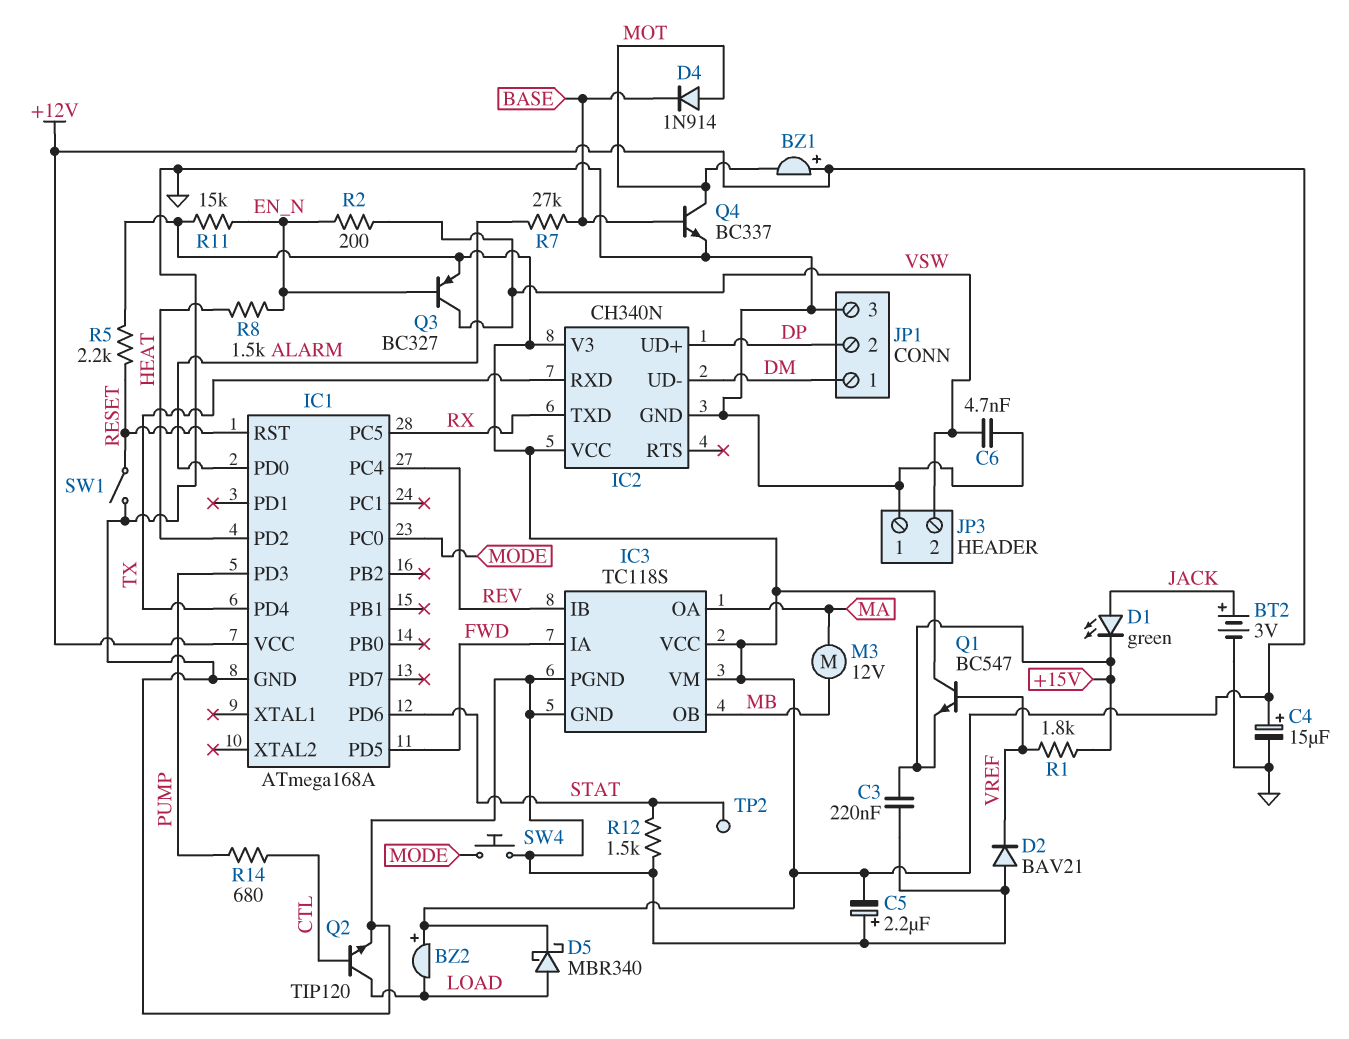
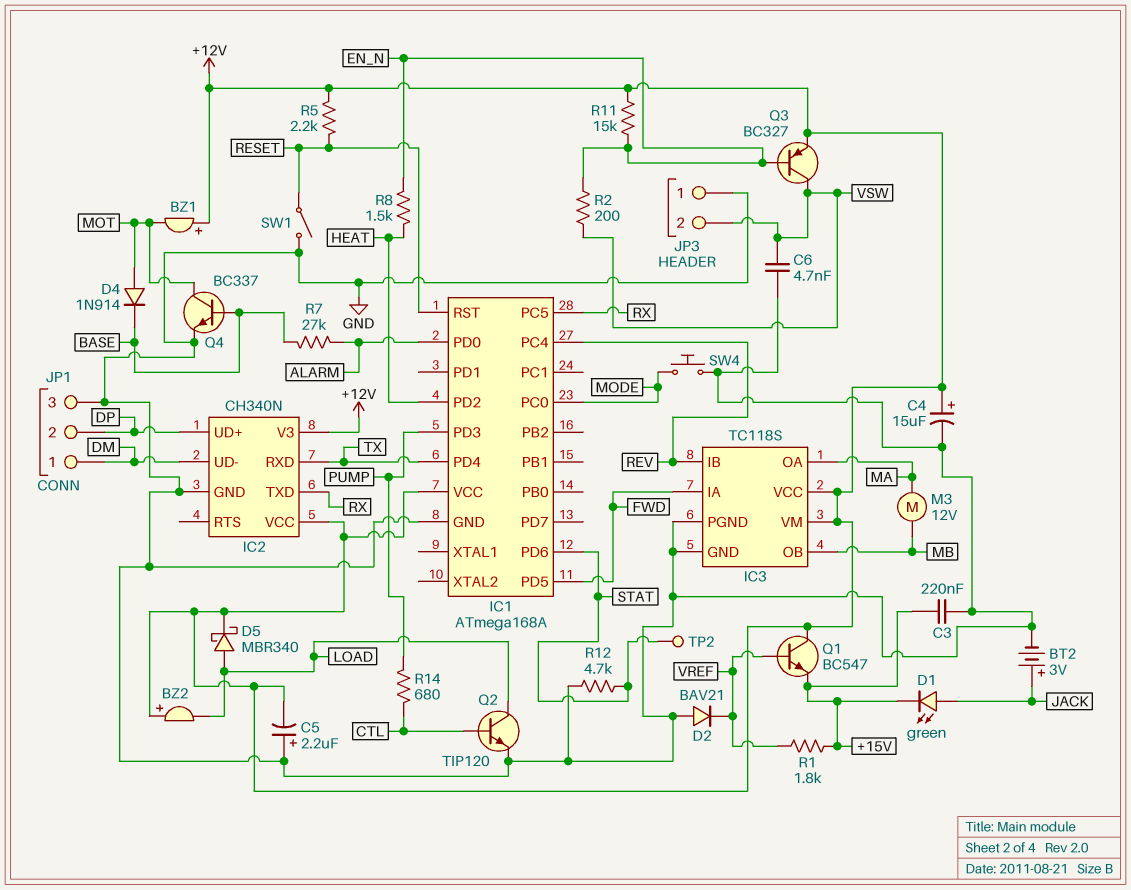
R12: 1.5k (GND, STAT) -> 4.7k (GND, STAT)

